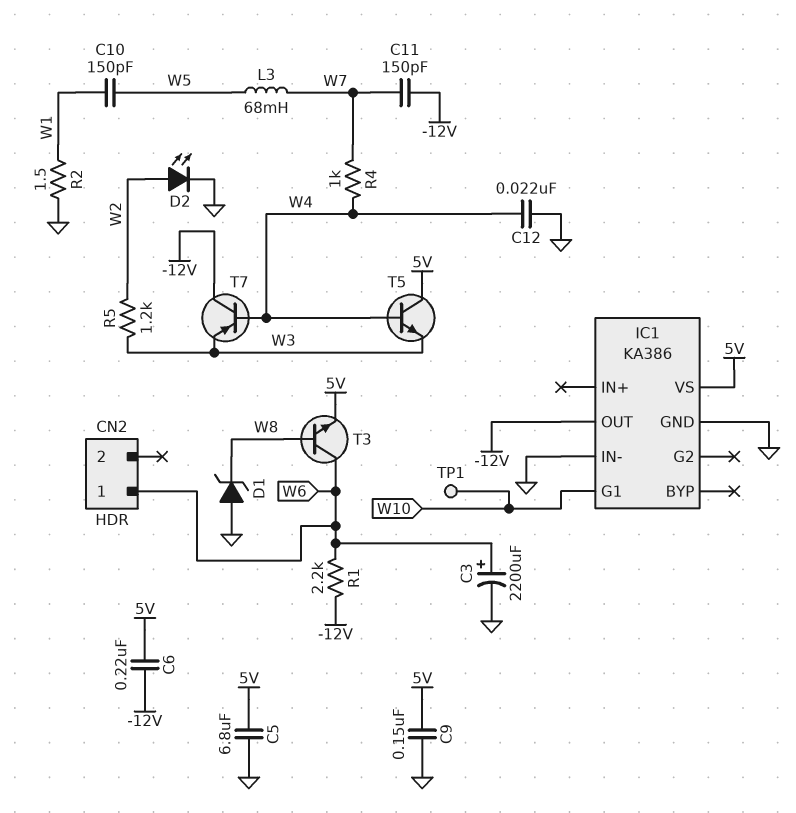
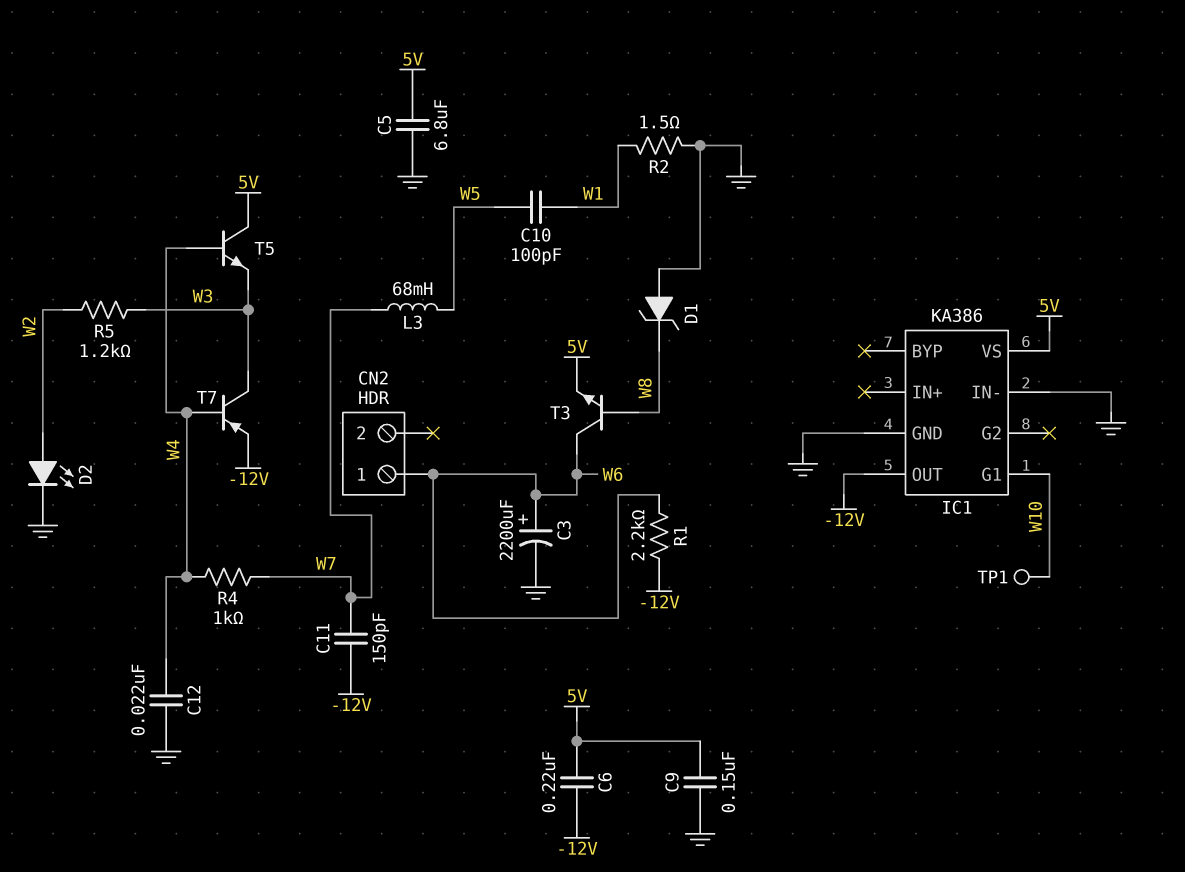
C10: 150pF (W1, W5) -> 100pF (W1, W5)
T7: PNP (B W4, C -12V, E W3) -> PNP (B W4, C W3, E -12V)

